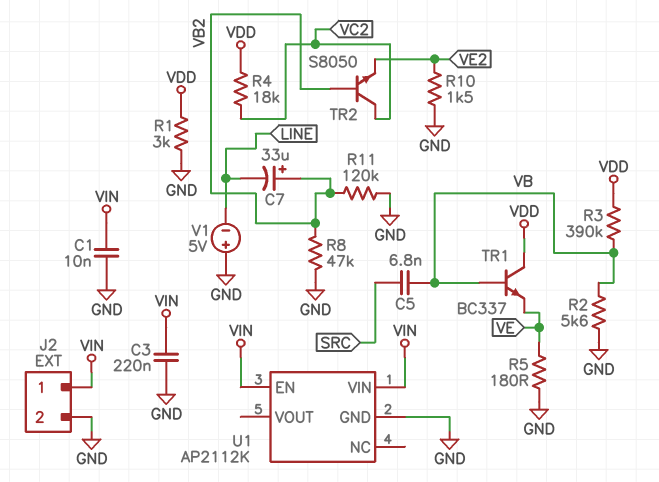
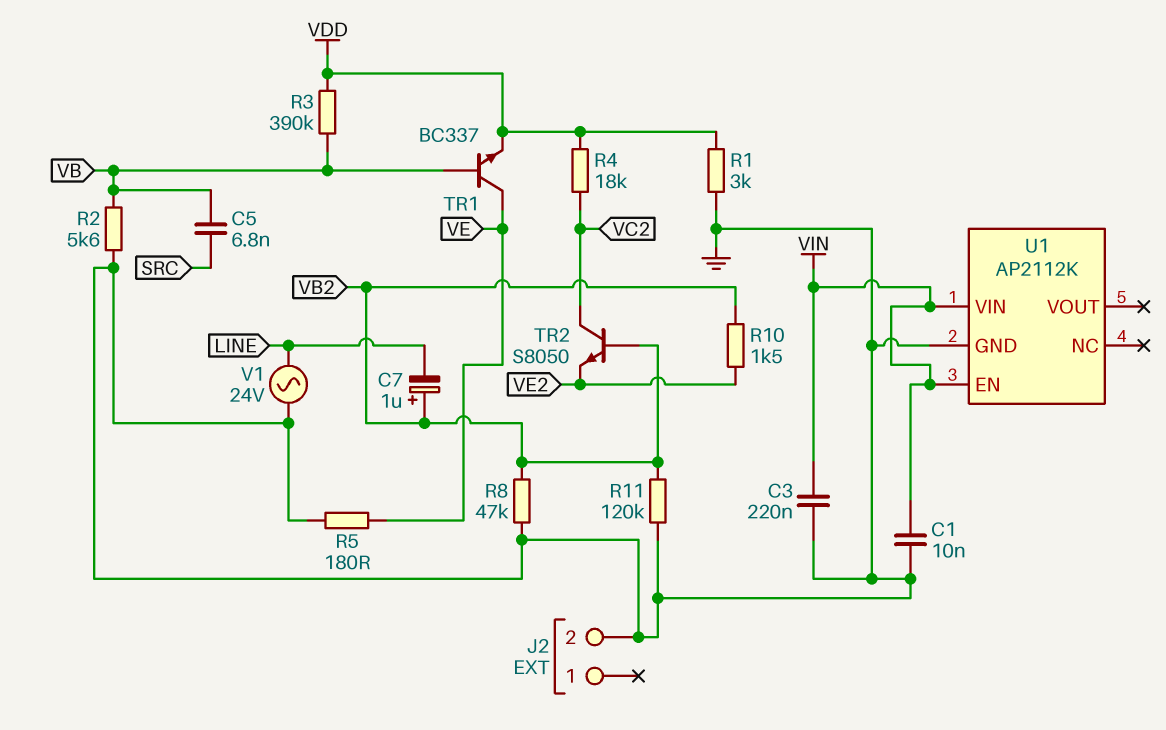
C7: 33uF (plus VB2, minus LINE) -> 1uF (plus VB2, minus LINE)
J2 pin 1: VIN -> none
R10: 1.5k (GND, VE2) -> 1.5k (VB2, VE2)
TR1: NPN BC337 (B VB, C VDD, E VE) -> NPN BC337 (B VB, C VE, E VDD)
V1: 5V (plus GND, minus LINE) -> AC 24V (GND, LINE)

